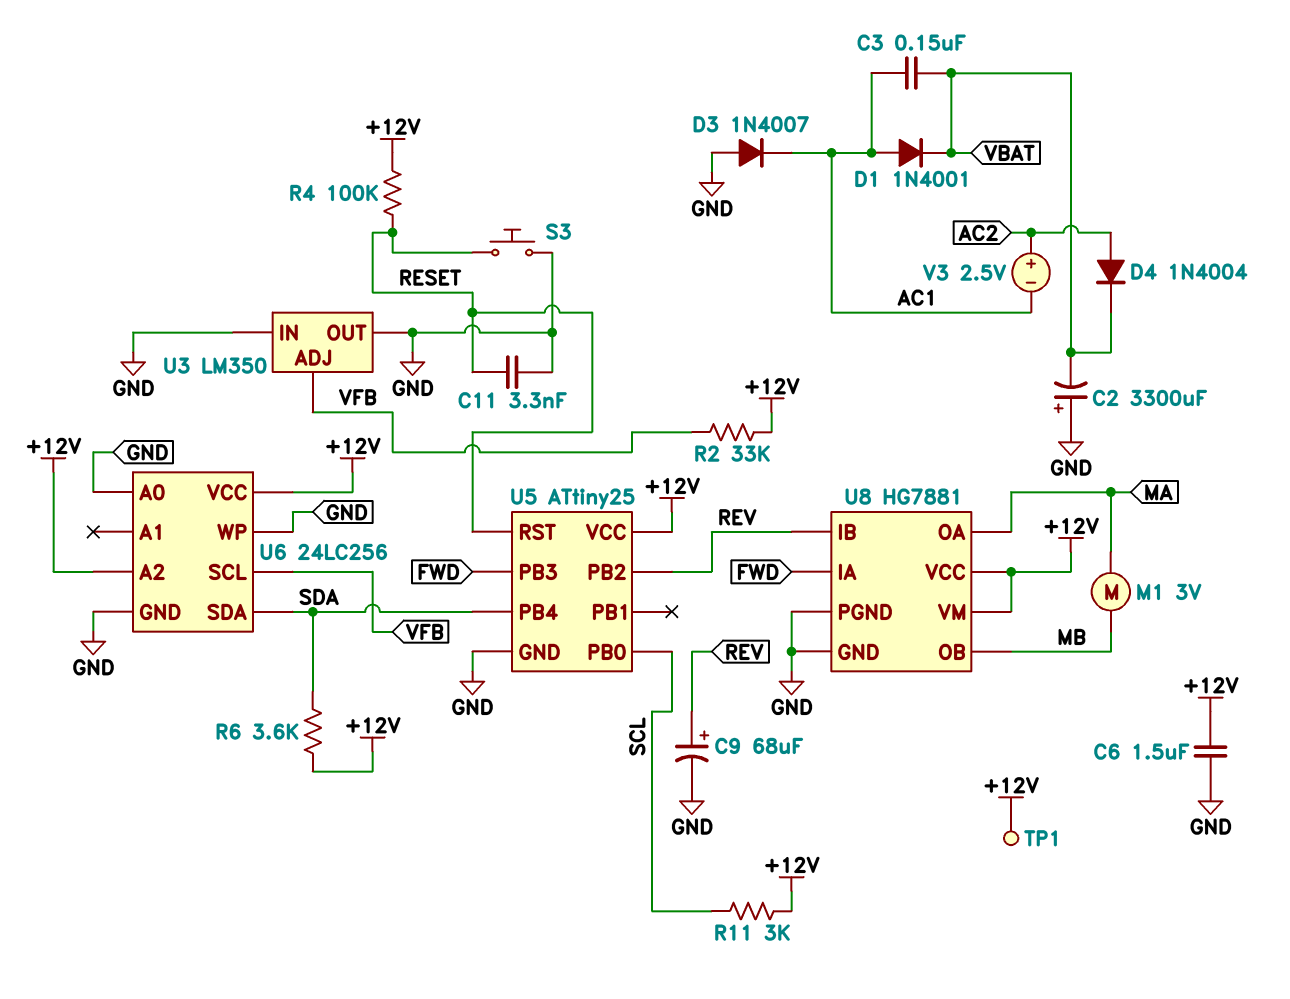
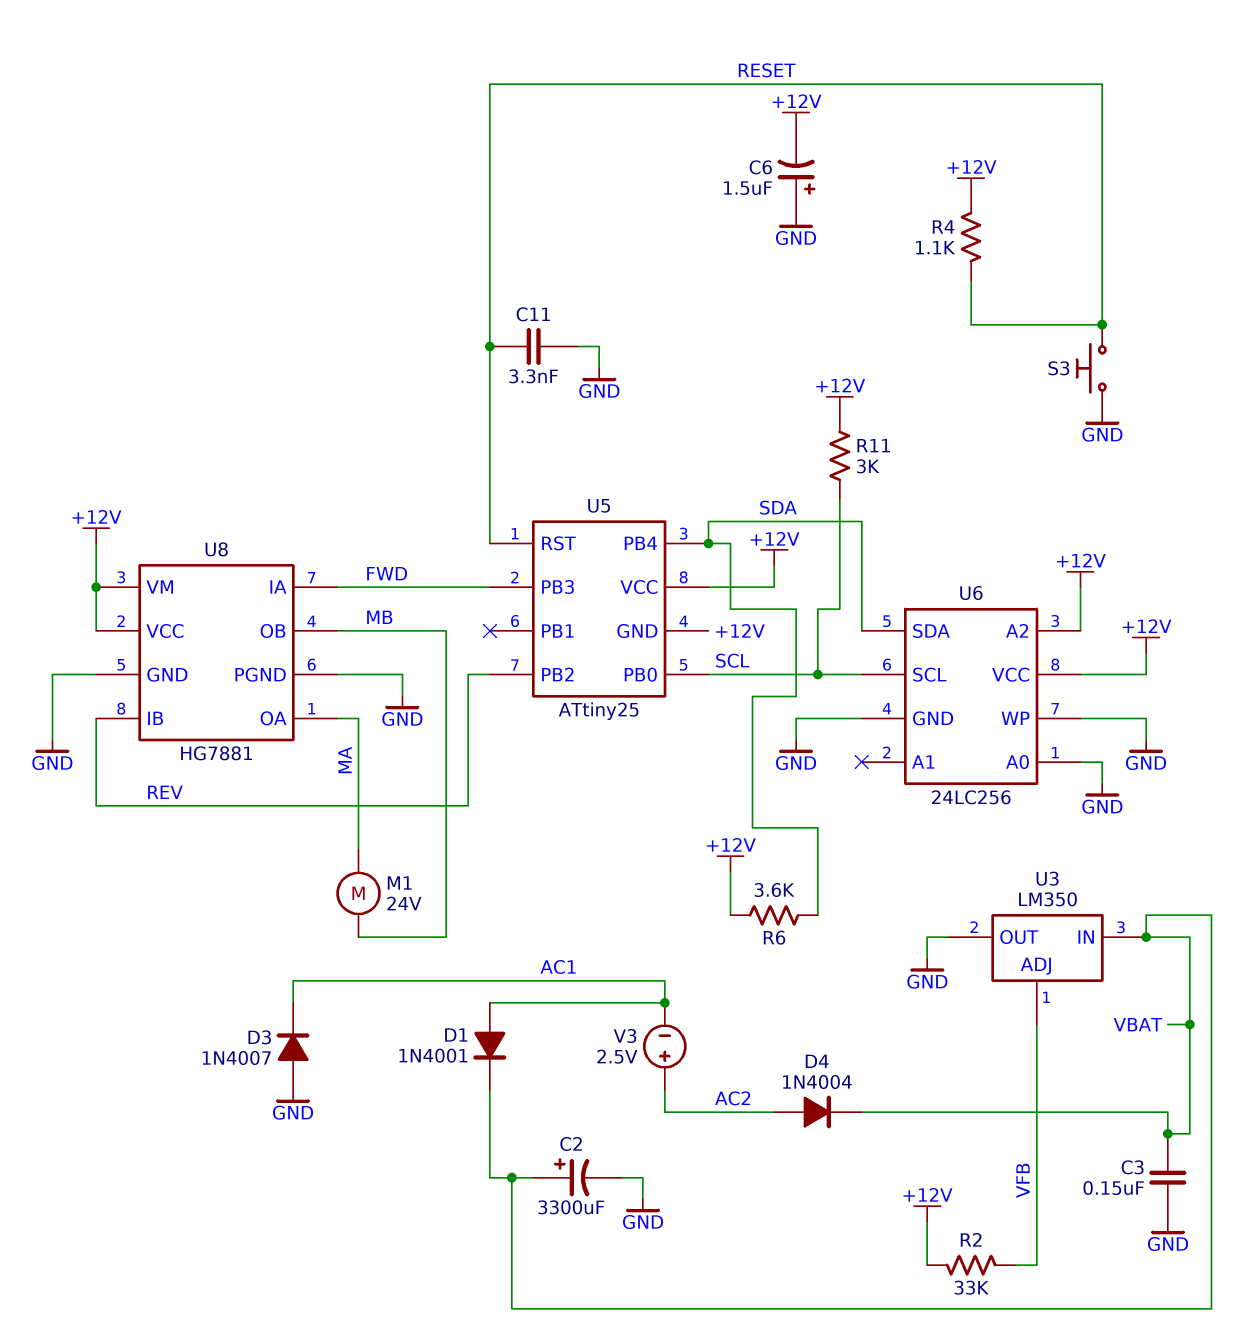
C2: 3300uF (plus GND, minus VBAT) -> 3300uF (plus VBAT, minus GND)
C3: 150nF (AC1, VBAT) -> 150nF (GND, VBAT)
C6: 1.5uF (+12V, GND) -> 1.5uF (plus GND, minus +12V)
C9: 68uF (plus REV, minus GND) -> none
M1: motor 3V (MA, MB) -> motor 24V (MA, MB)
R4: 100k (+12V, RESET) -> 1.1k (+12V, RESET)
TP1: test point (+12V) -> none
U3 pin IN: GND -> VBAT
U5 pin GND: GND -> +12V
U6 pin SCL: VFB -> SCL

